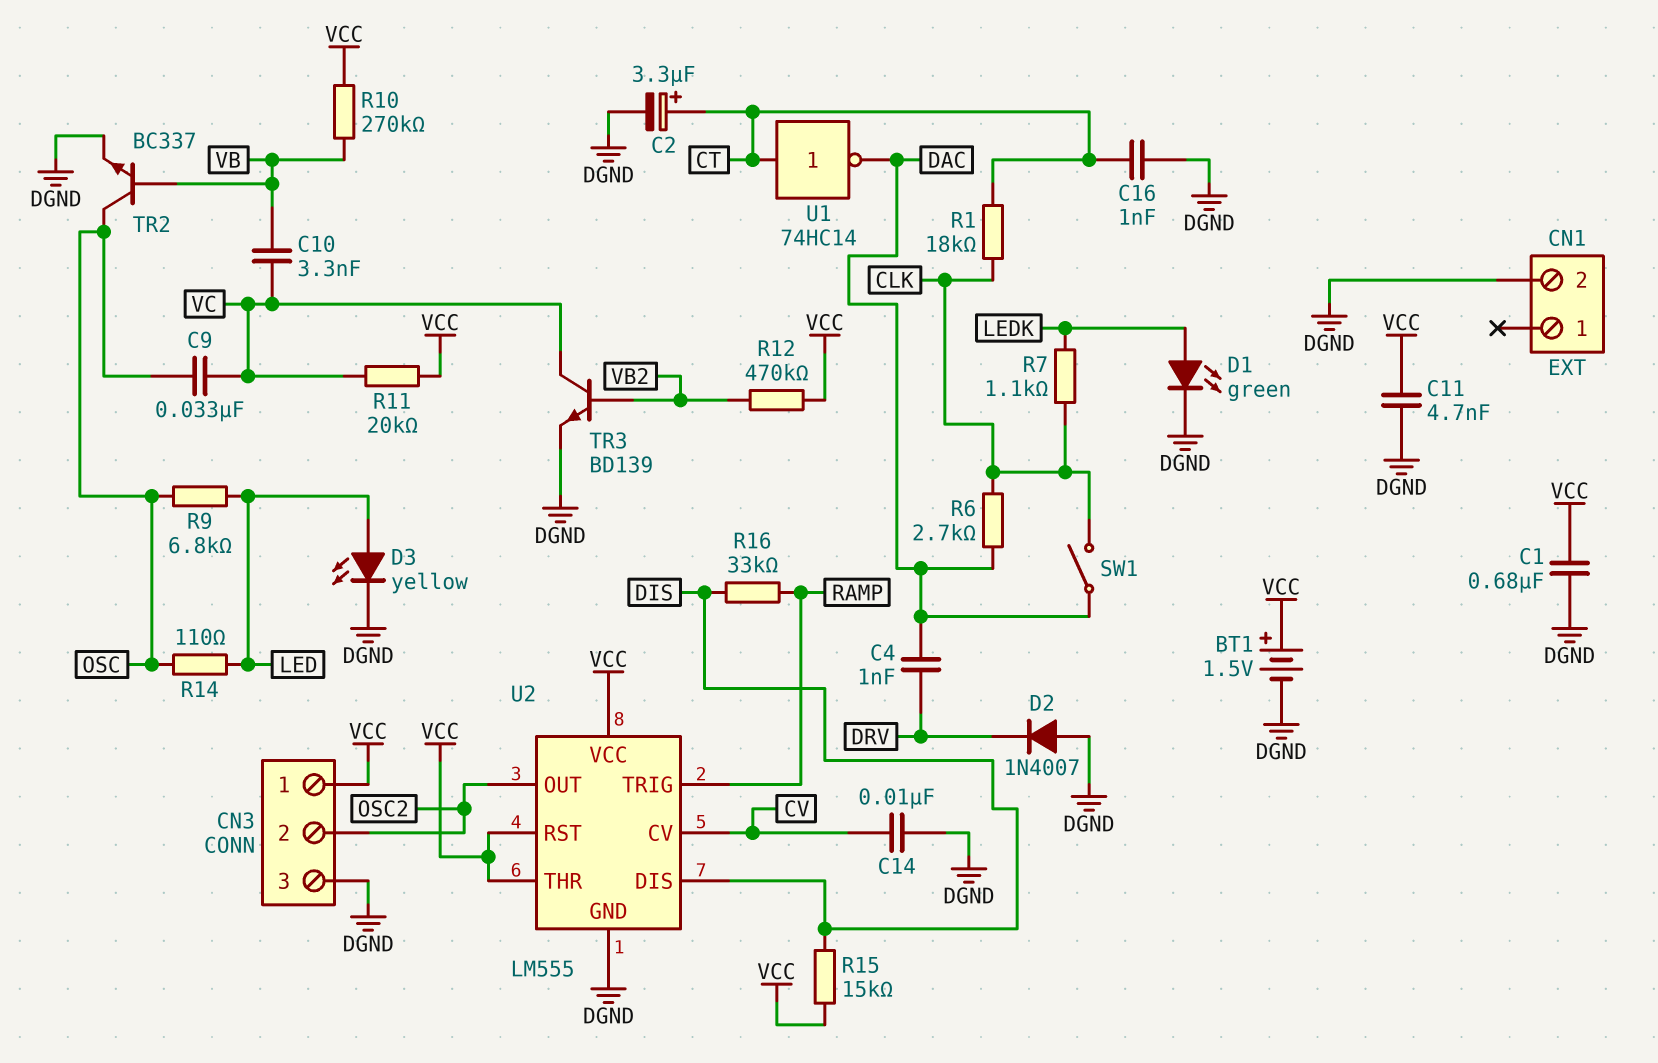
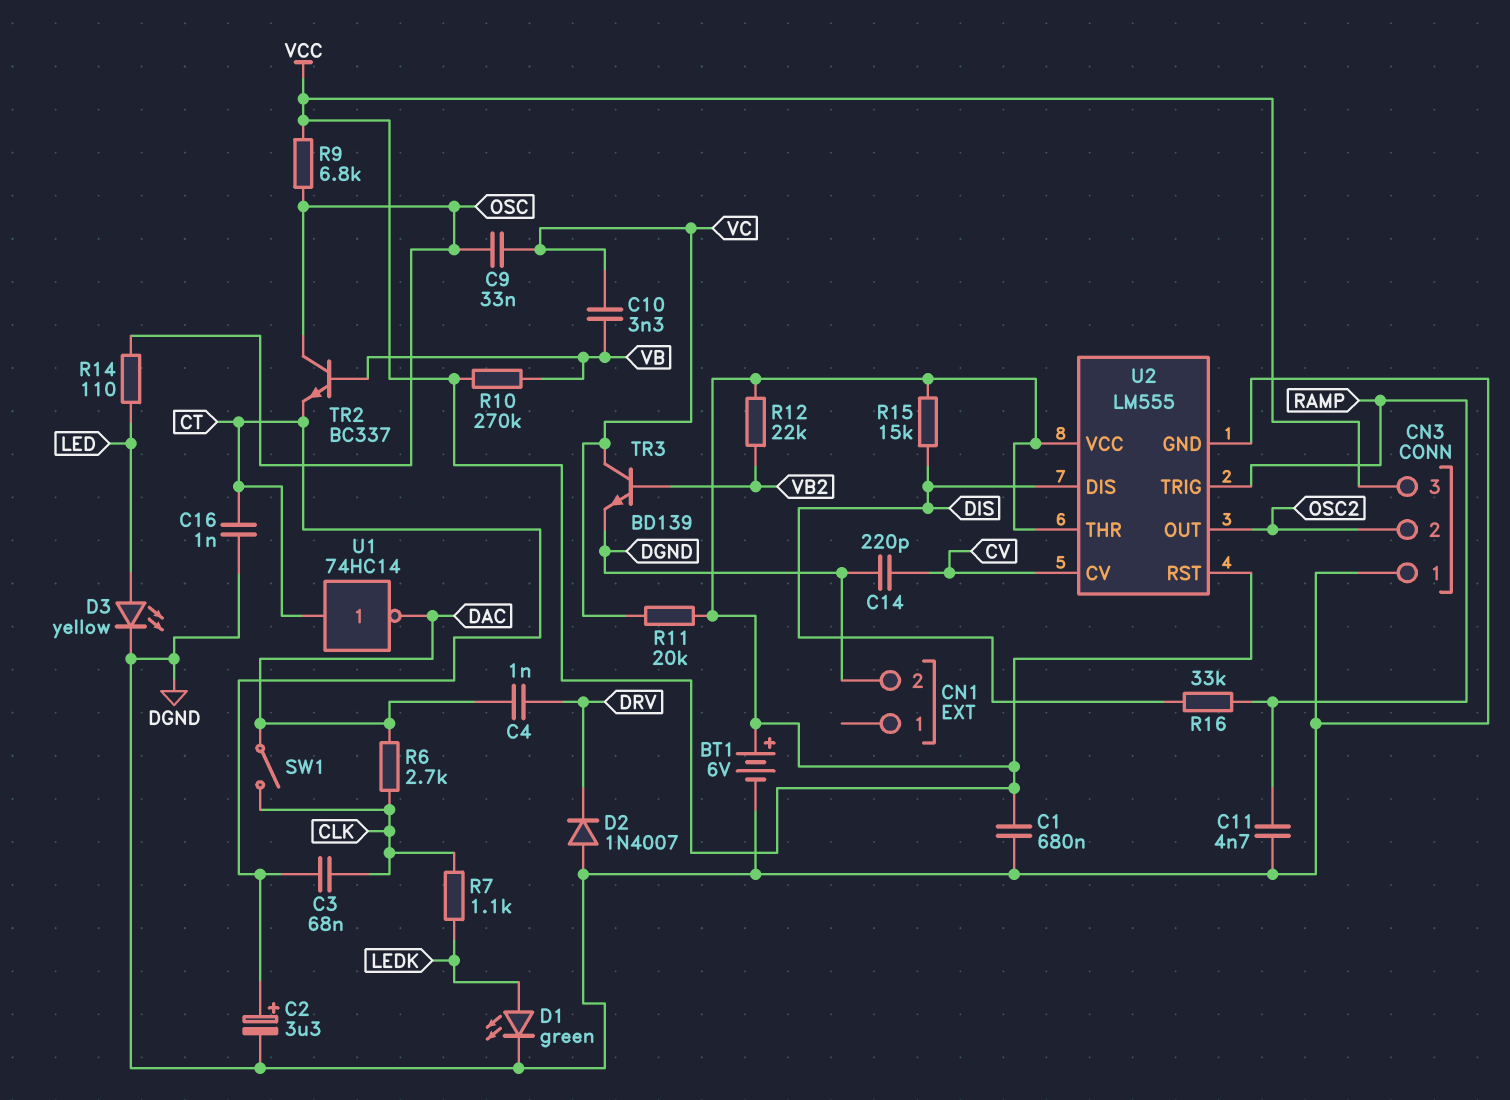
BT1: 1.5V (plus VCC, minus DGND) -> 6V (plus VCC, minus DGND)
C3: none -> 68nF (CLK, CT)
C11: 4.7nF (DGND, VCC) -> 4.7nF (DGND, RAMP)
C14: 10nF (CV, DGND) -> 220pF (CV, DGND)
CN3 pin 1: VCC -> DGND
CN3 pin 3: DGND -> VCC
R1: 18k (CLK, CT) -> none
R9: 6.8k (LED, OSC) -> 6.8k (OSC, VCC)
R12: 470k (VB2, VCC) -> 22k (VB2, VCC)
TR2: NPN BC337 (B VB, C OSC, E DGND) -> NPN BC337 (B VB, C OSC, E CT)

